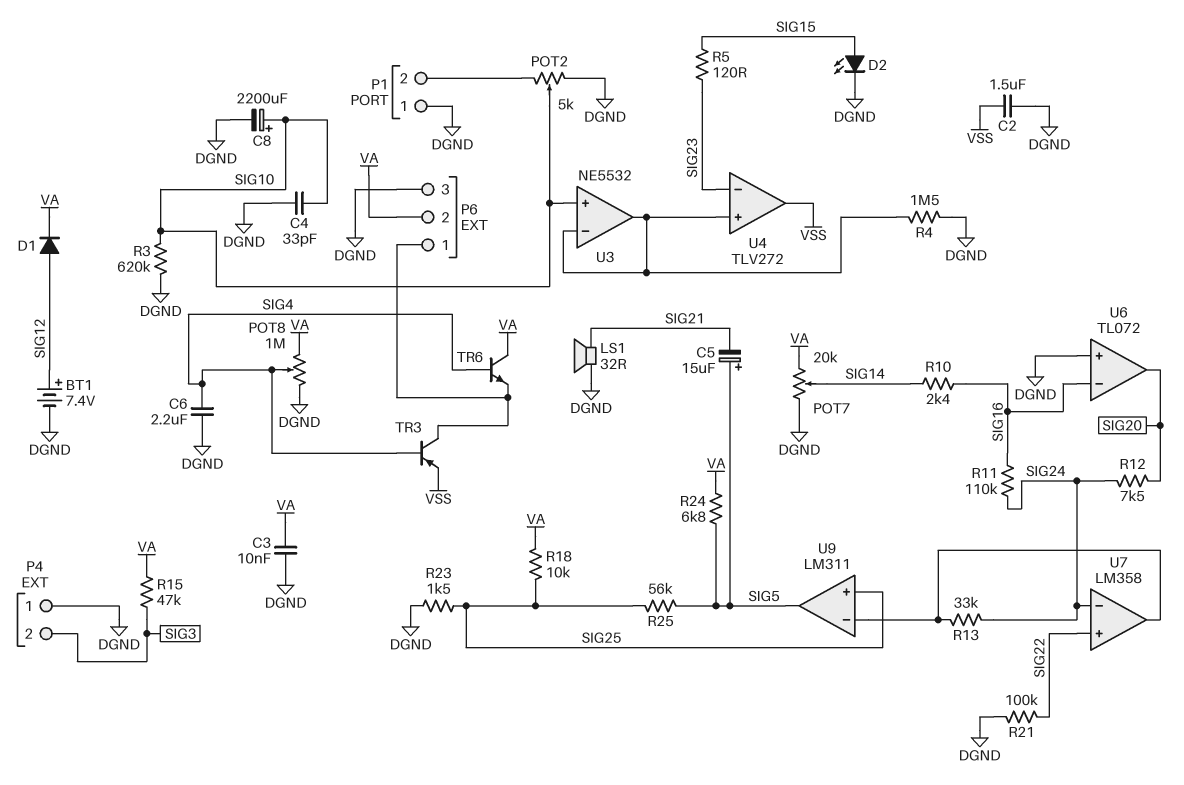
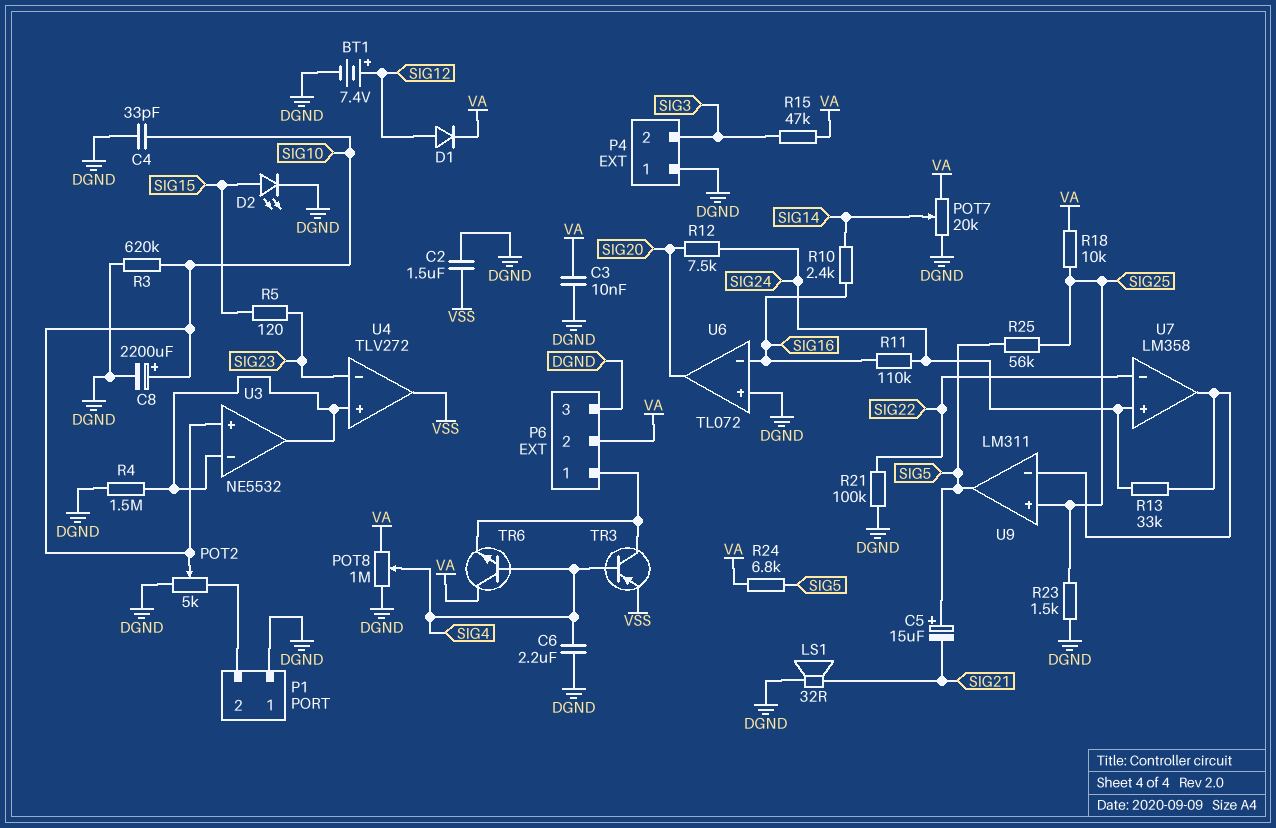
U7 pin in+: SIG22 -> SIG24
U7 pin in-: SIG24 -> SIG22

